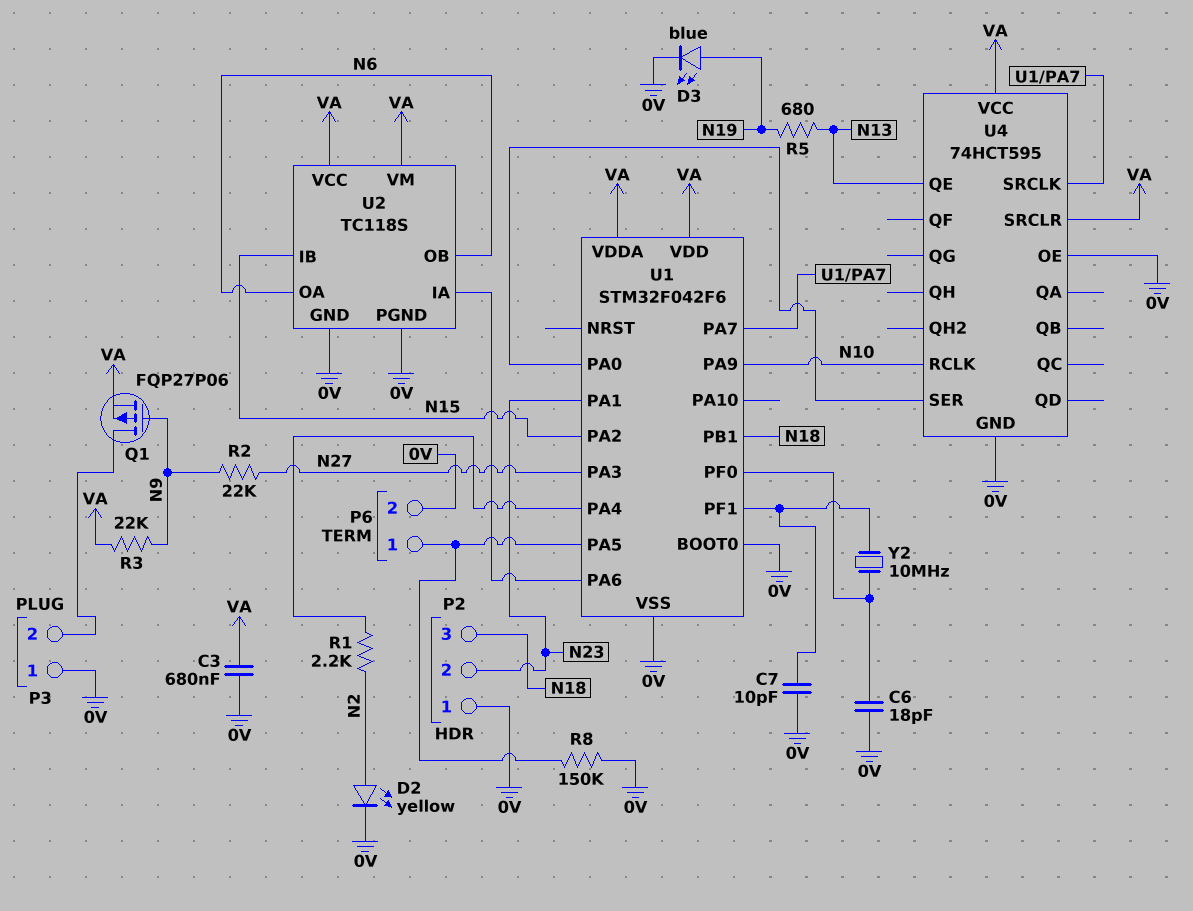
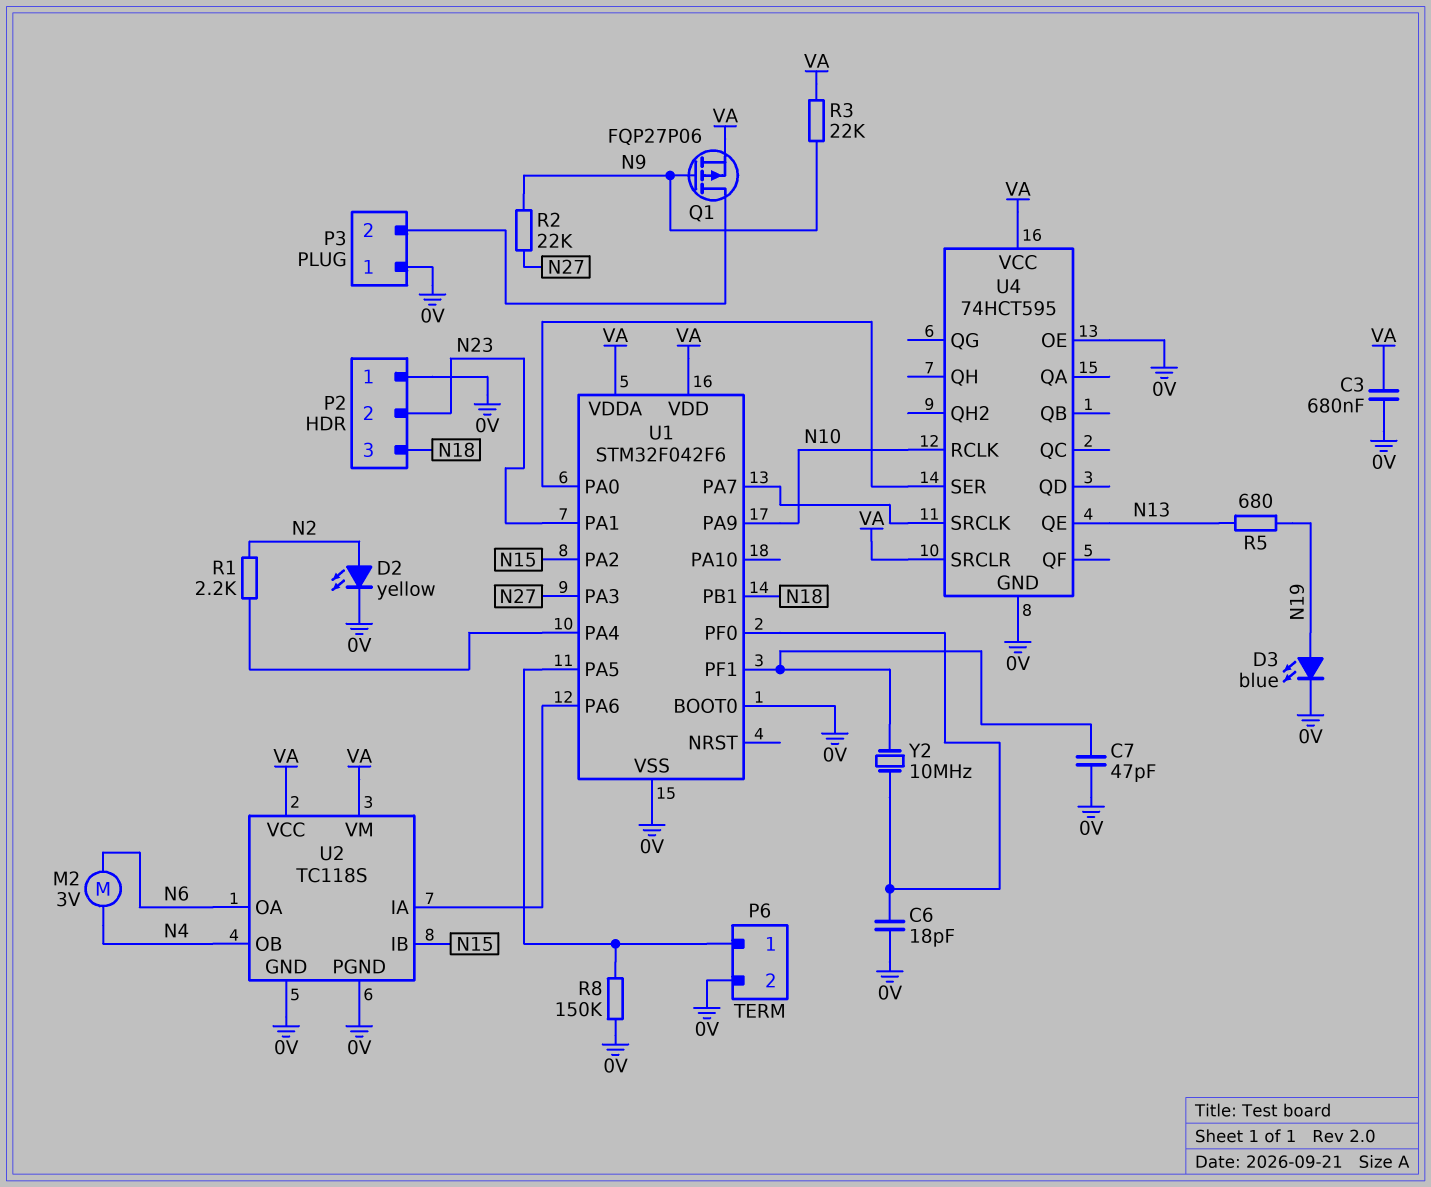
C7: 10pF (0V, U1/PF1) -> 47pF (0V, U1/PF1)
M2: none -> motor 3V (N4, N6)
U2 pin OB: N6 -> N4

